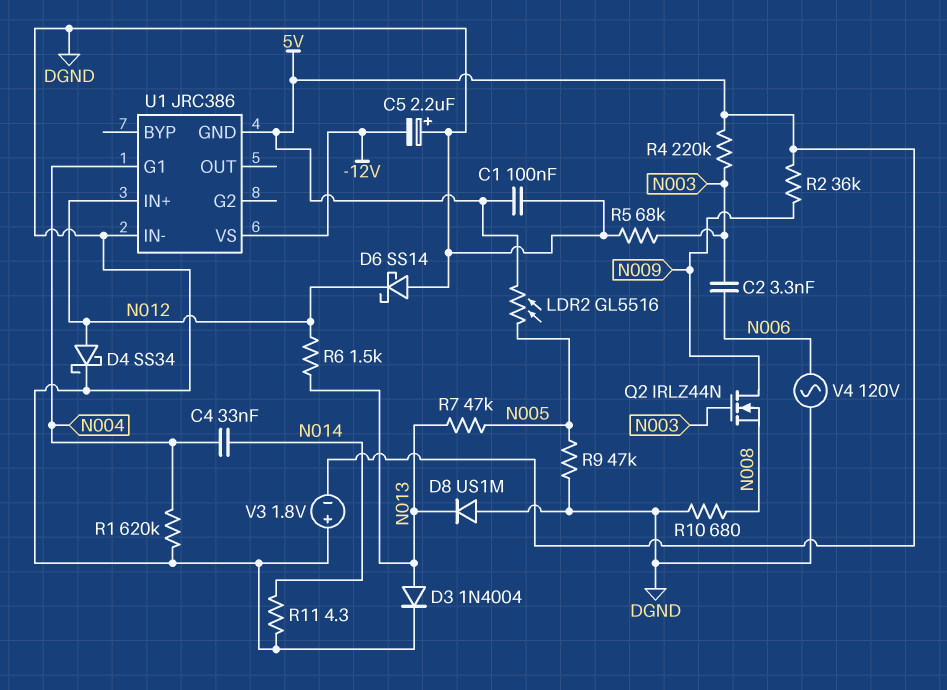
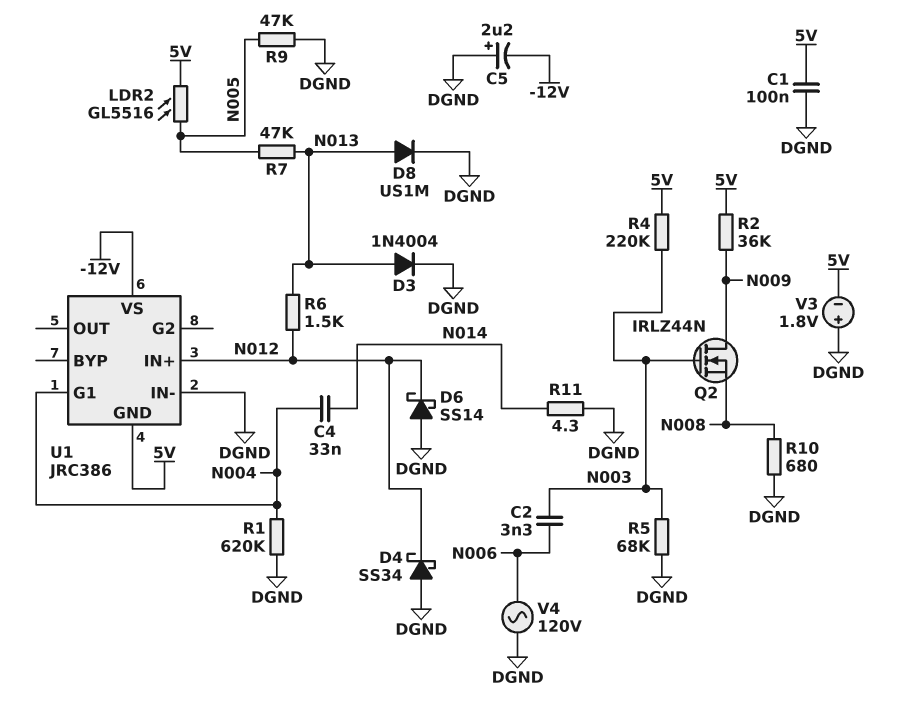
D4: schottky SS34 (A N012, K DGND) -> schottky SS34 (A DGND, K N012)
D8: diode US1M (A DGND, K N013) -> diode US1M (A N013, K DGND)

